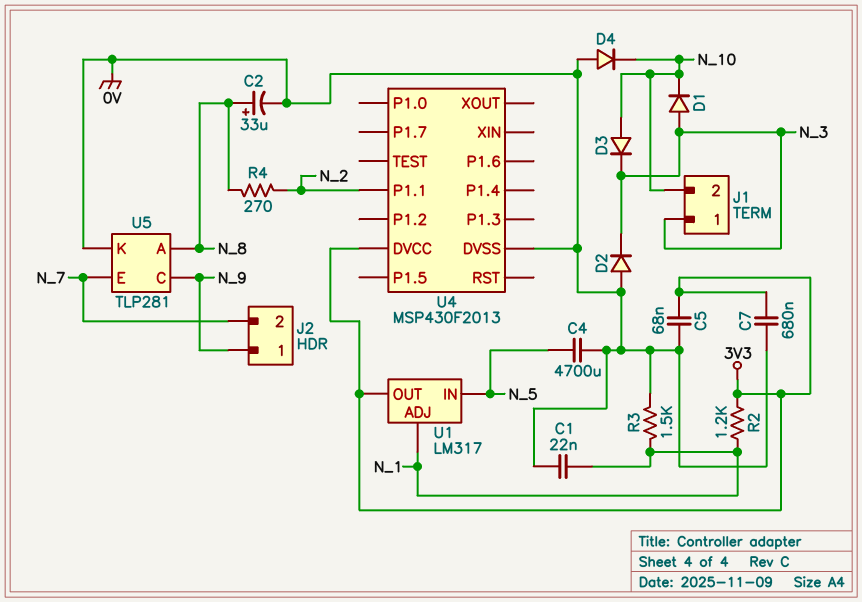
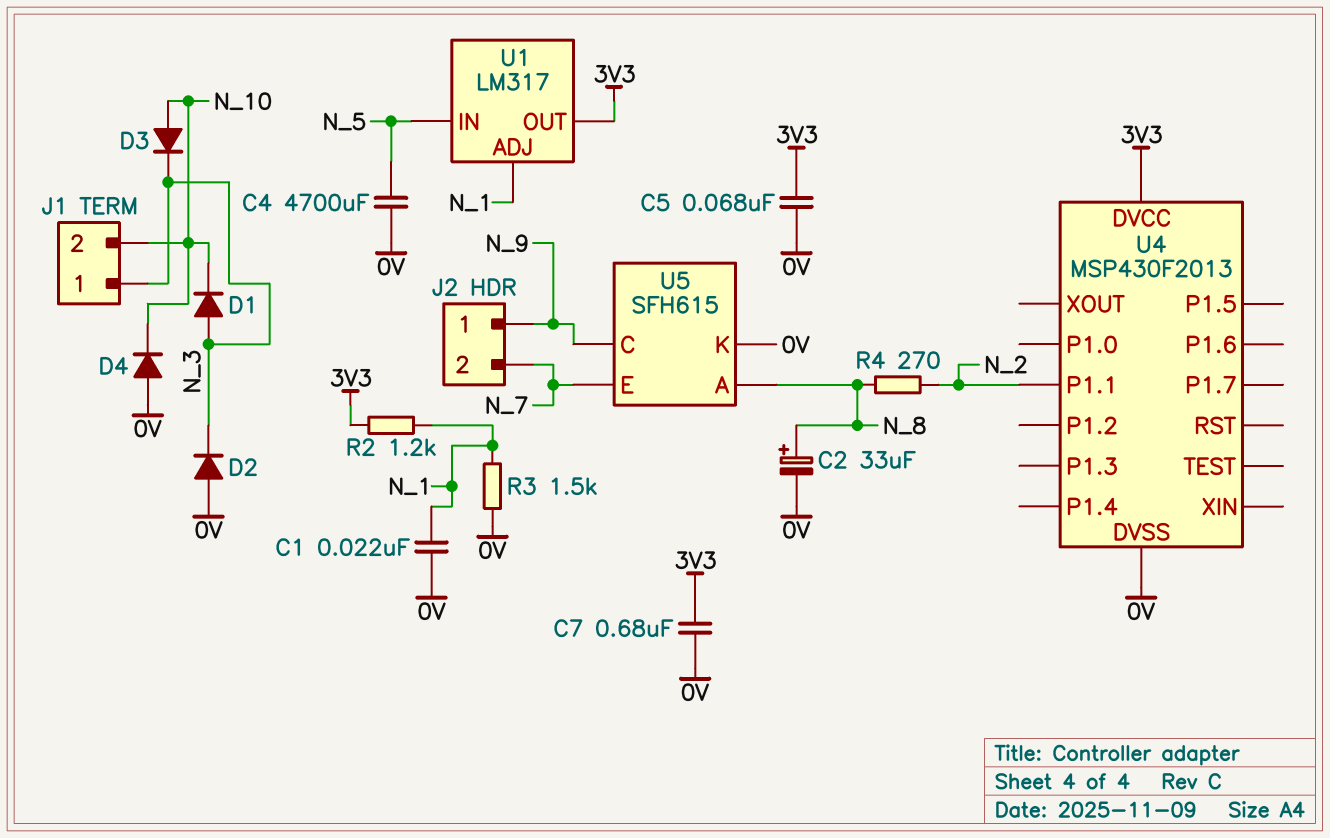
U5: TLP281 -> SFH615

